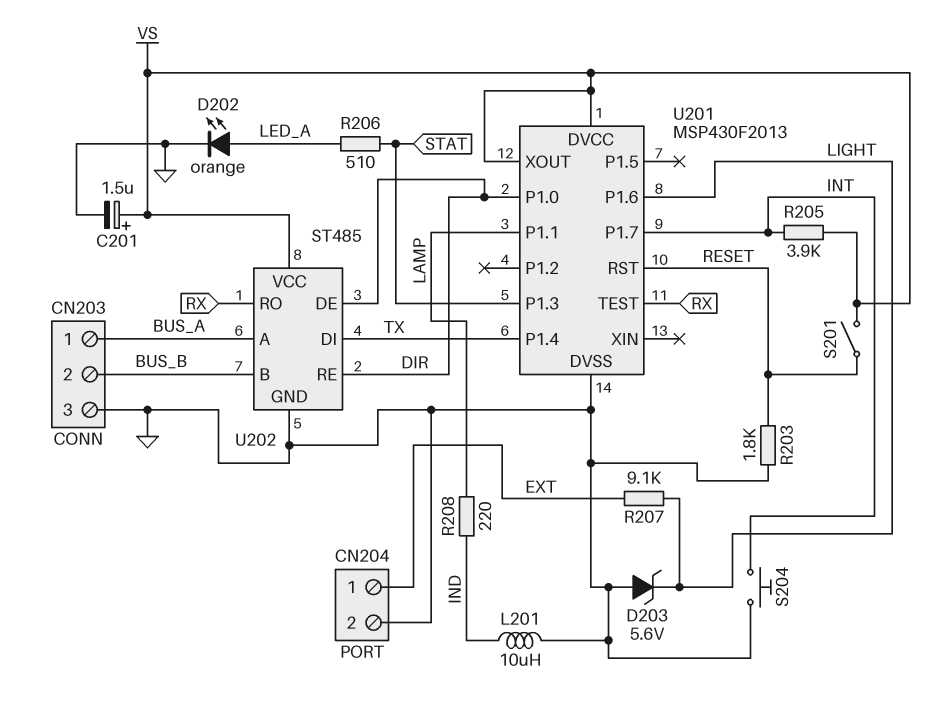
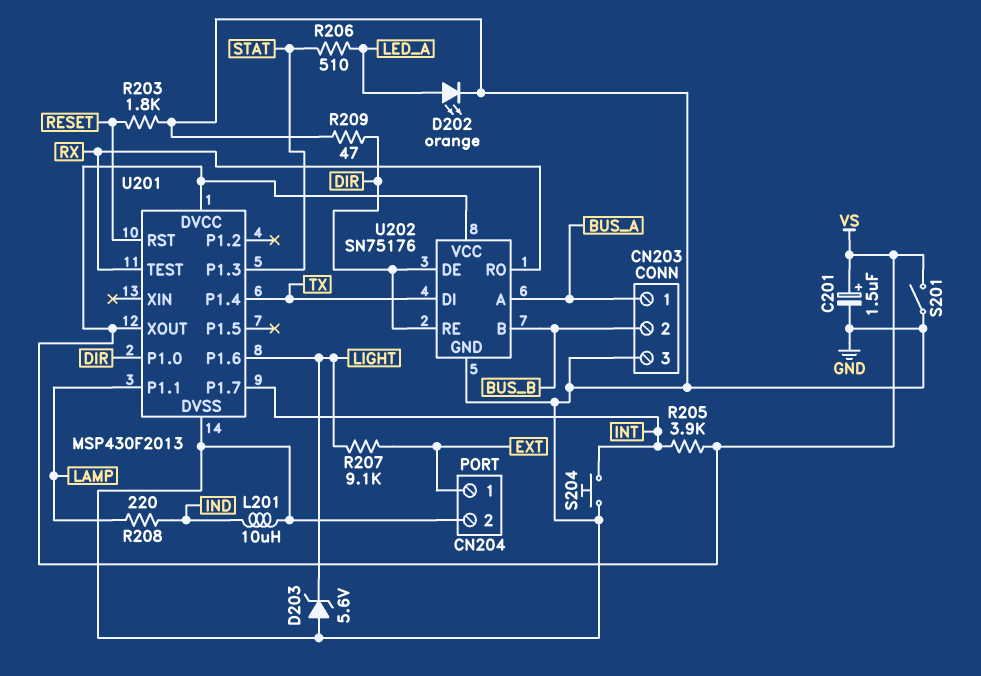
R209: none -> 47 (DIR, GND)
S201: switch (RESET, VS) -> switch (GND, VS)
U202: ST485 -> SN75176

